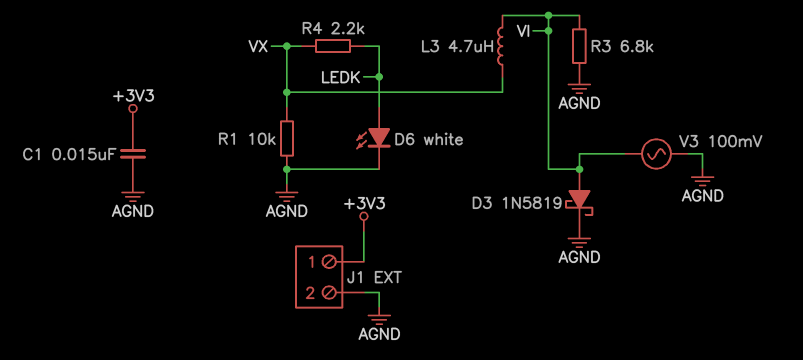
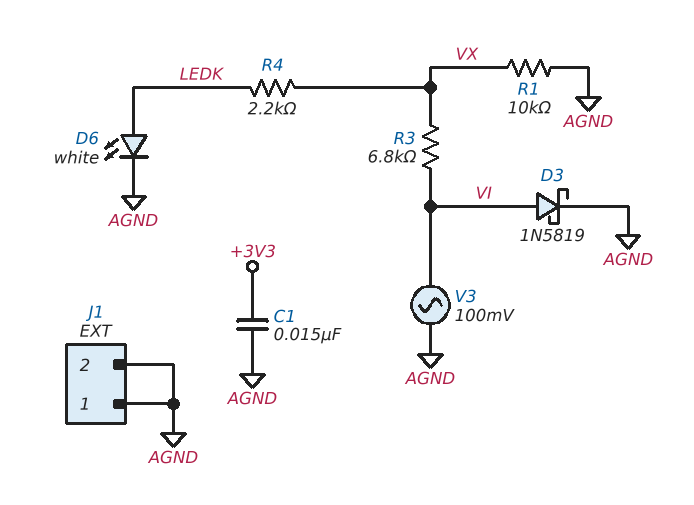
J1 pin 1: +3V3 -> AGND
L3: 4.7uH (VI, VX) -> none
R3: 6.8k (AGND, VI) -> 6.8k (VI, VX)

